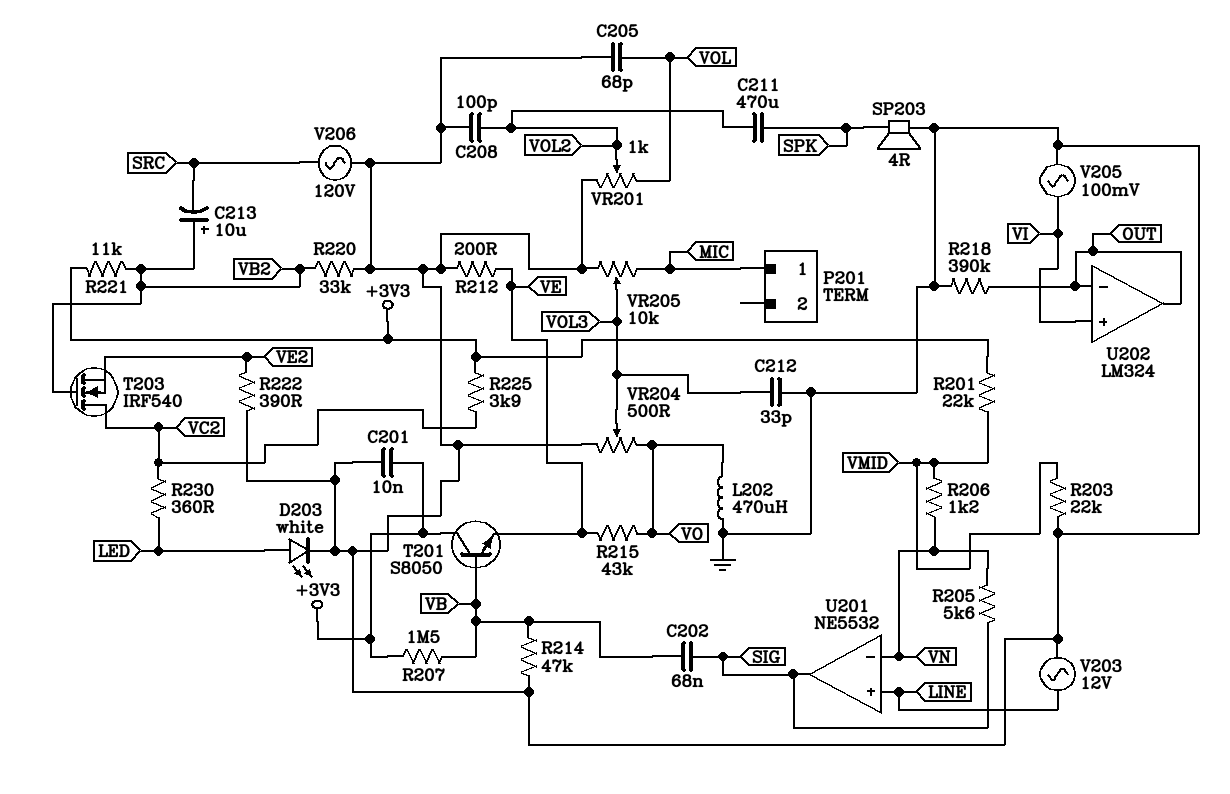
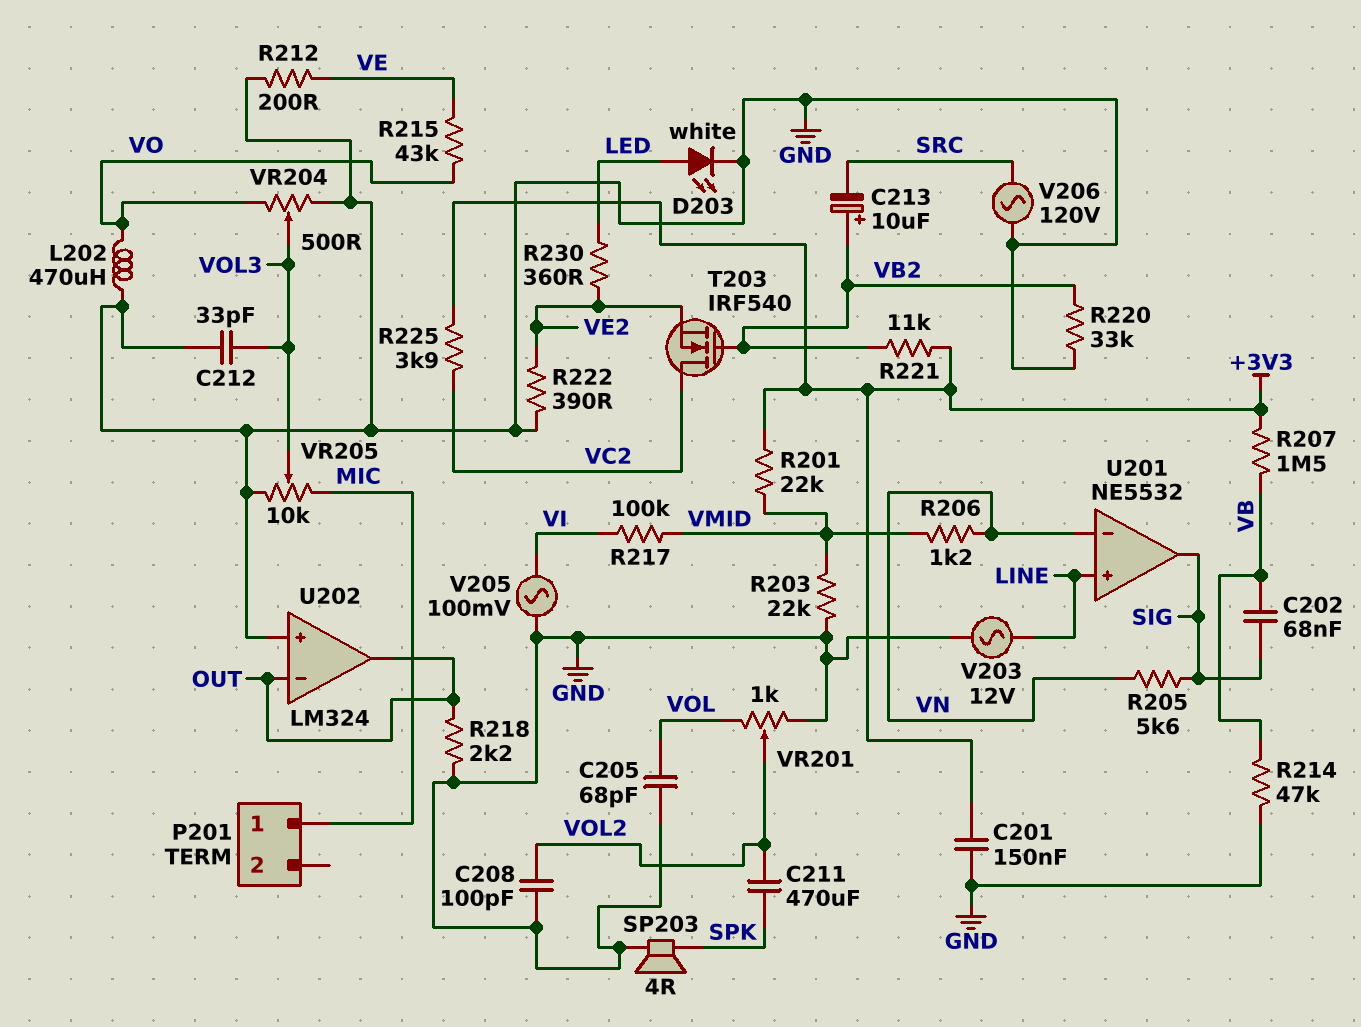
C201: 10nF (+3V3, GND) -> 150nF (+3V3, GND)
R217: none -> 100k (VI, VMID)
R218: 390k (GND, OUT) -> 2.2k (GND, OUT)
R230: 360 (LED, VC2) -> 360 (LED, VE2)
T201: NPN S8050 (B VB, C +3V3, E VE) -> none
U202 pin in+: VI -> GND

